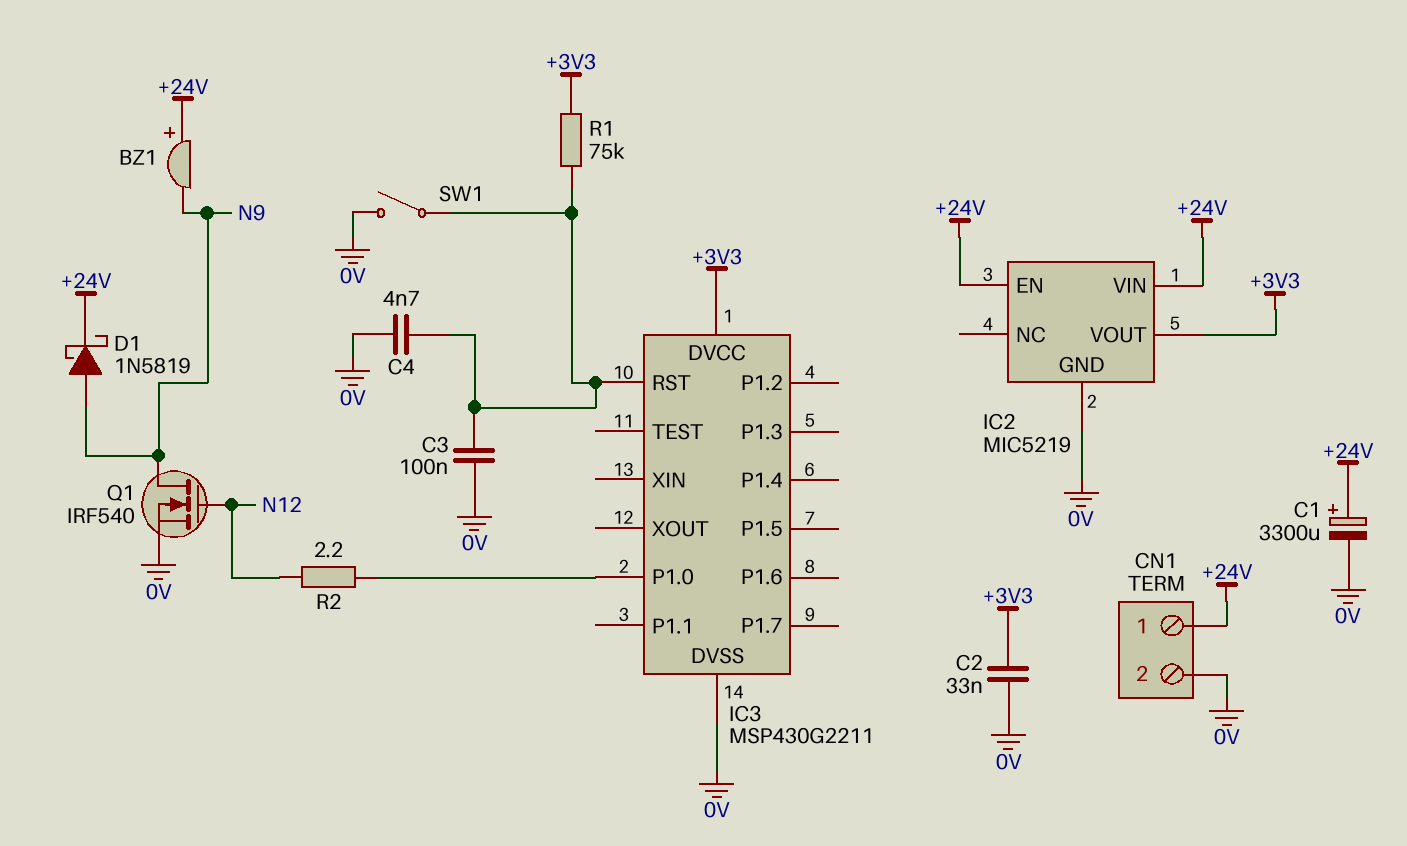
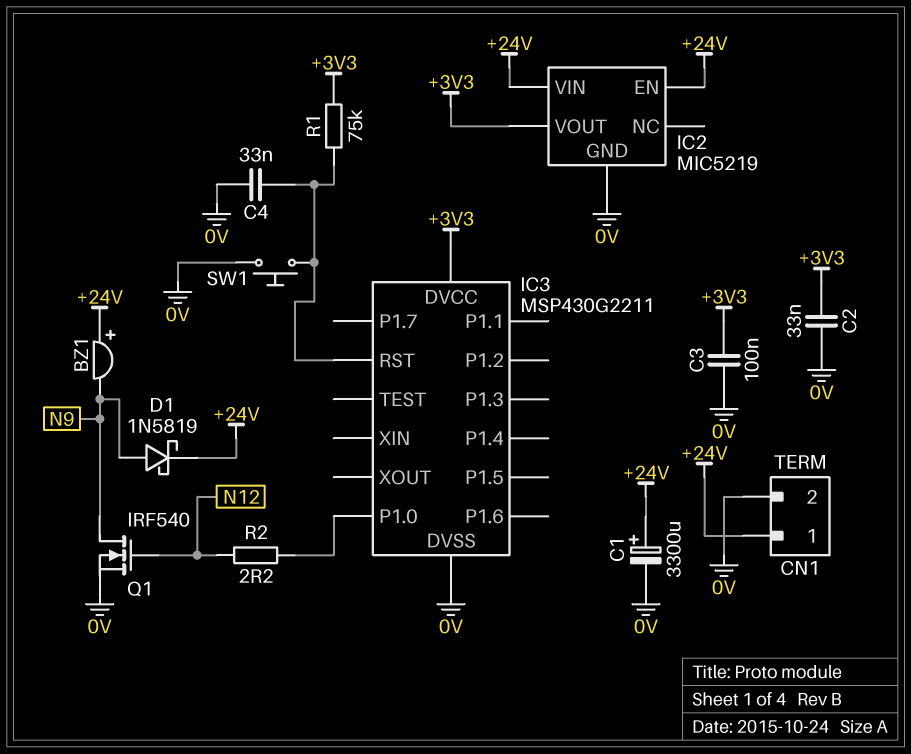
C3: 100nF (0V, IC3/RST) -> 100nF (+3V3, 0V)
C4: 4.7nF (0V, IC3/RST) -> 33nF (0V, IC3/RST)
SW1: switch (0V, IC3/RST) -> button (0V, IC3/RST)

